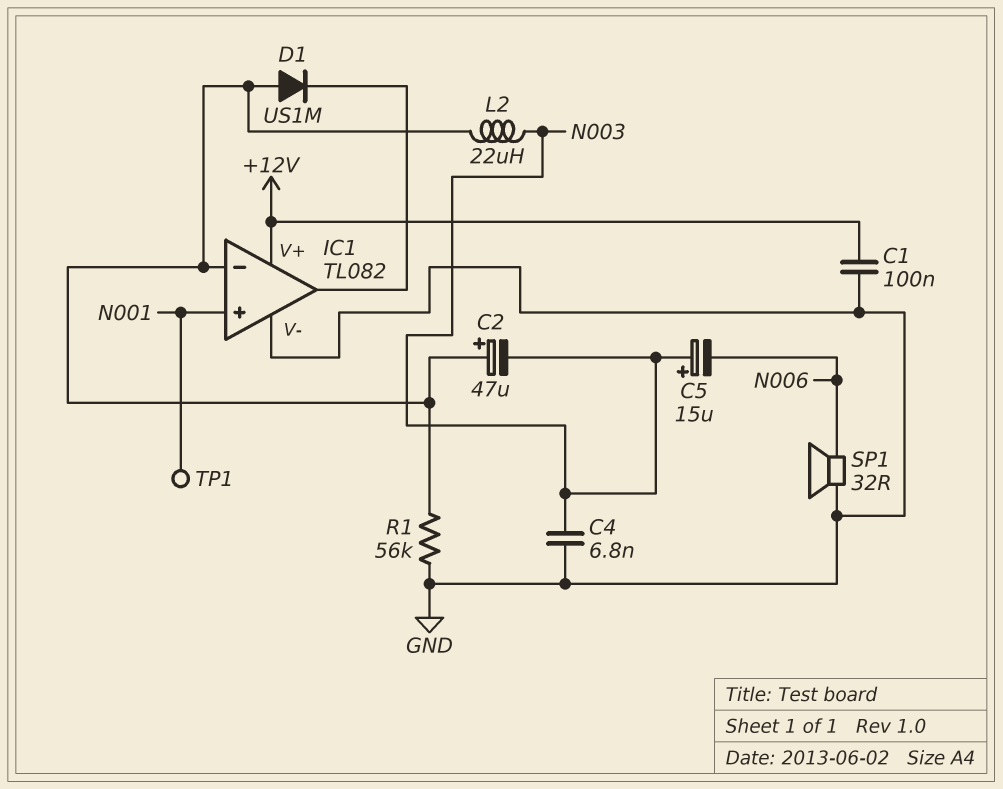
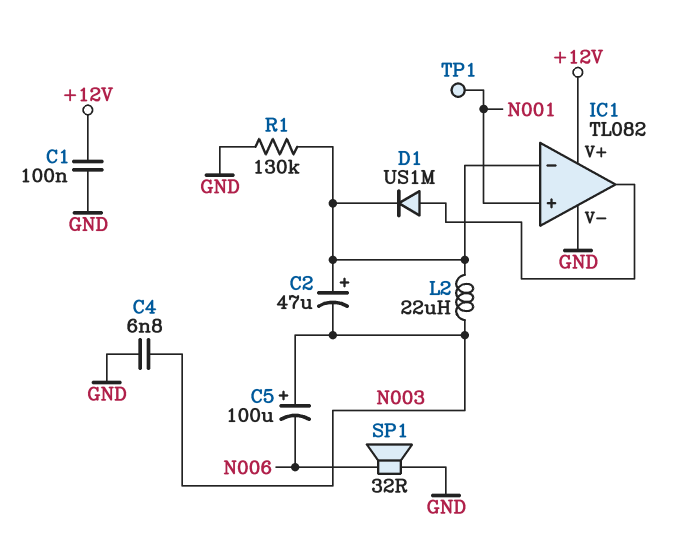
C5: 15uF (plus N003, minus N006) -> 100uF (plus N003, minus N006)
D1: diode US1M (A IC1/in-, K IC1/out) -> diode US1M (A IC1/out, K IC1/in-)
R1: 56k (GND, IC1/in-) -> 130k (GND, IC1/in-)

